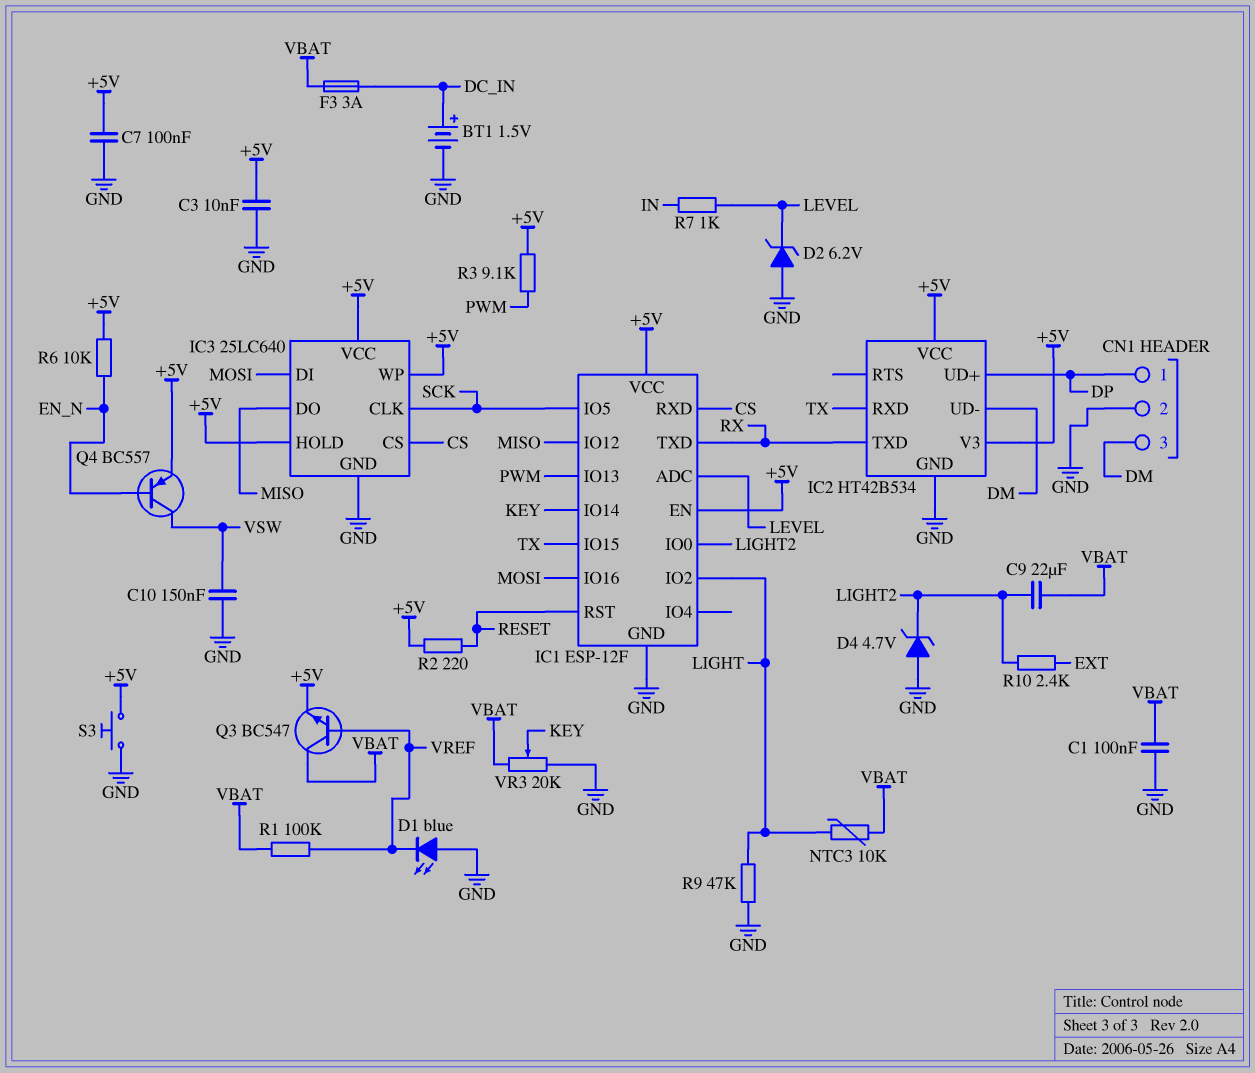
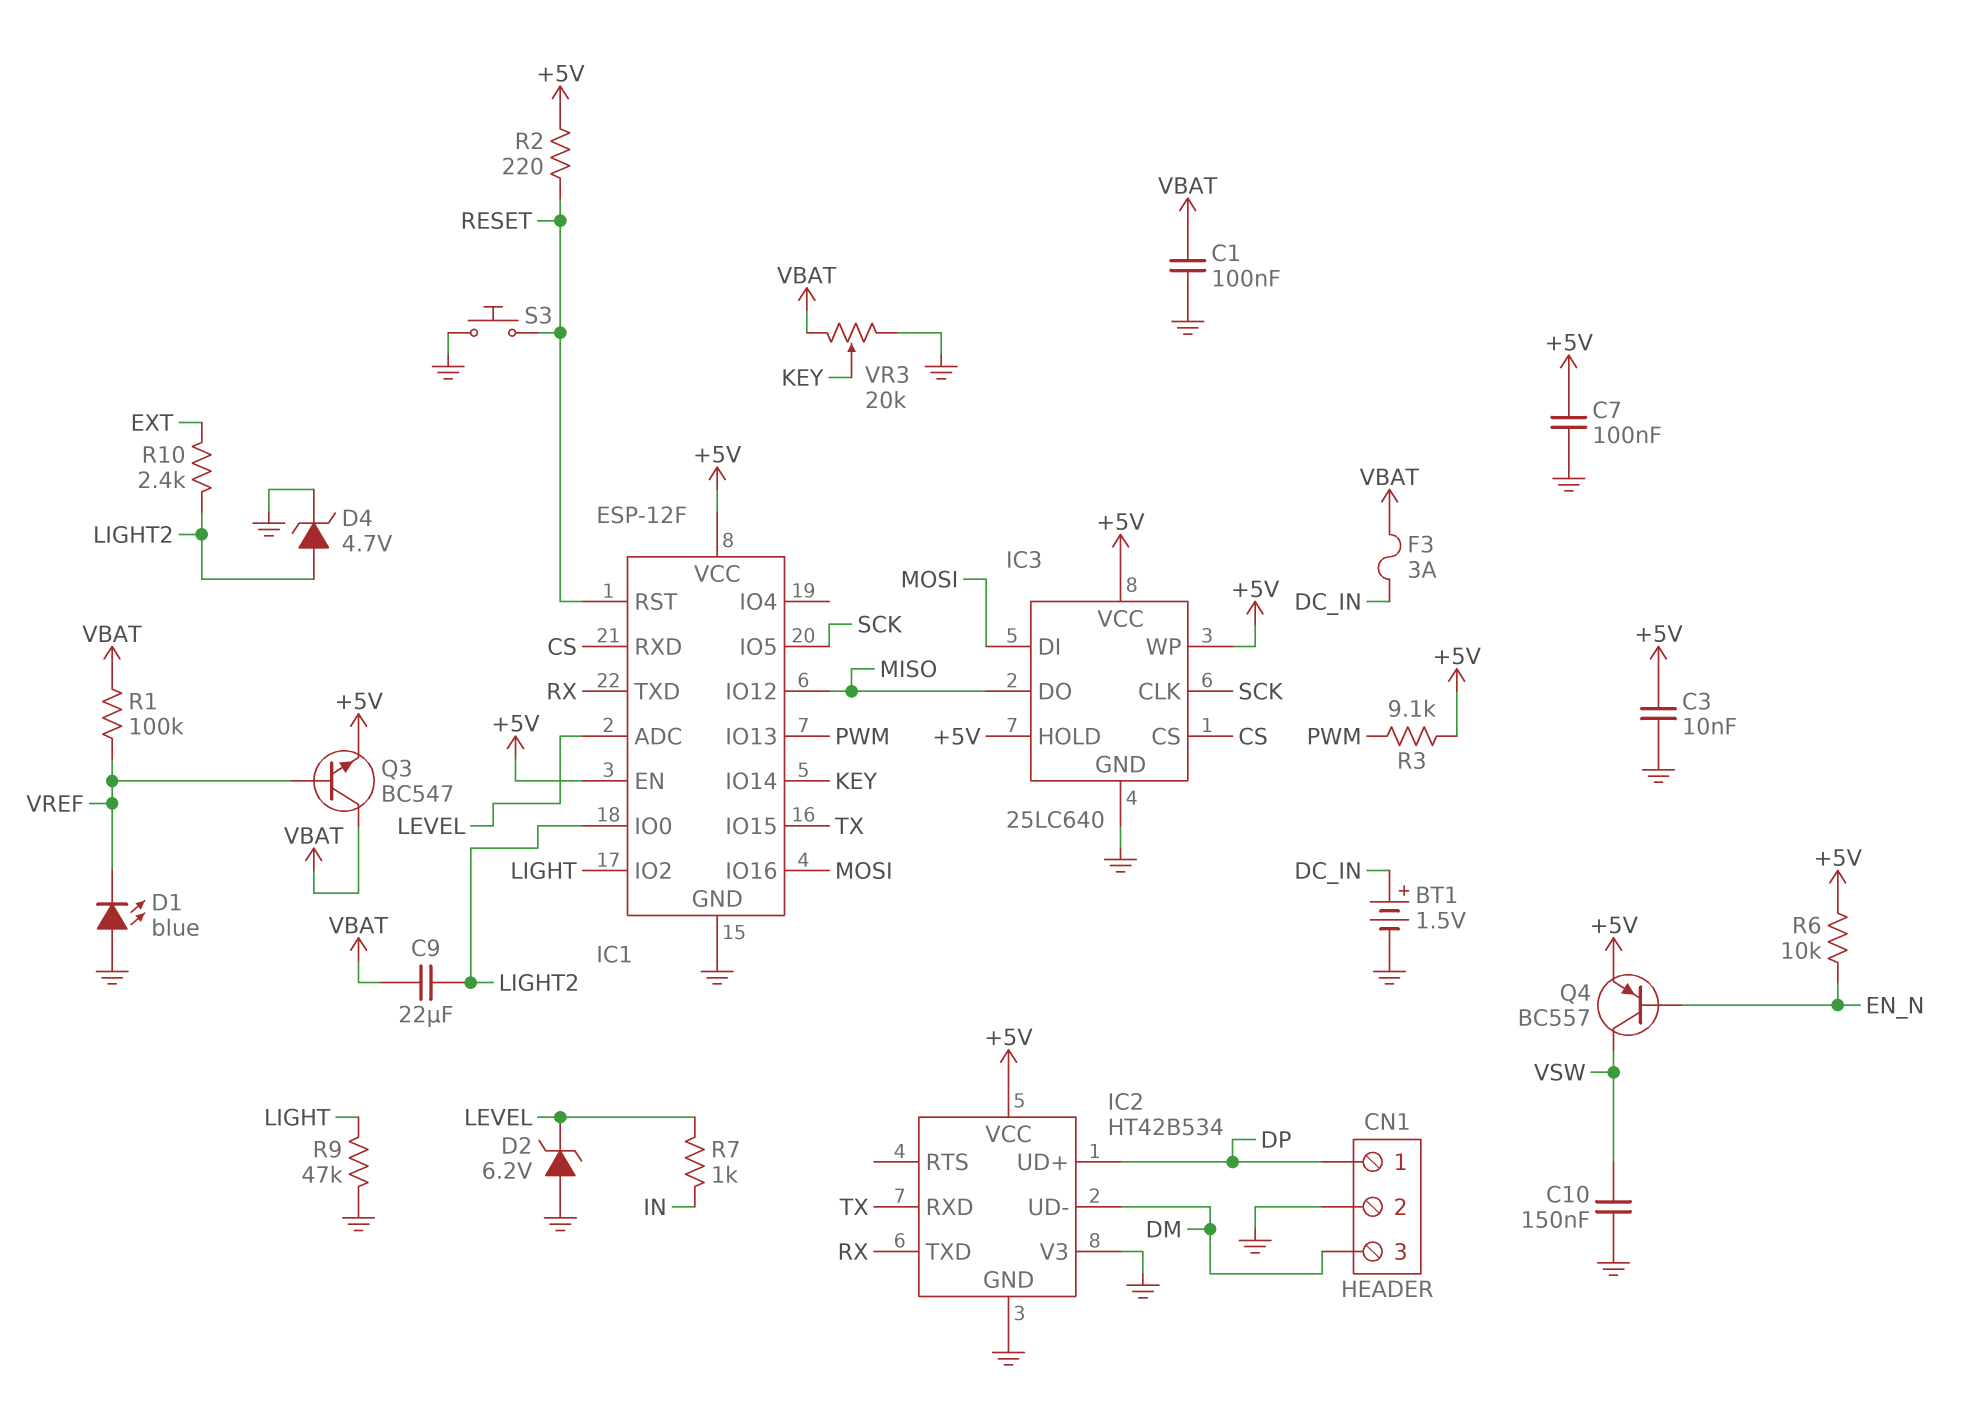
D4: zener 4.7V (A GND, K LIGHT2) -> zener 4.7V (A LIGHT2, K GND)
IC2 pin V3: +5V -> GND
NTC3: 10k (LIGHT, VBAT) -> none
S3: button (+5V, GND) -> button (GND, RESET)

